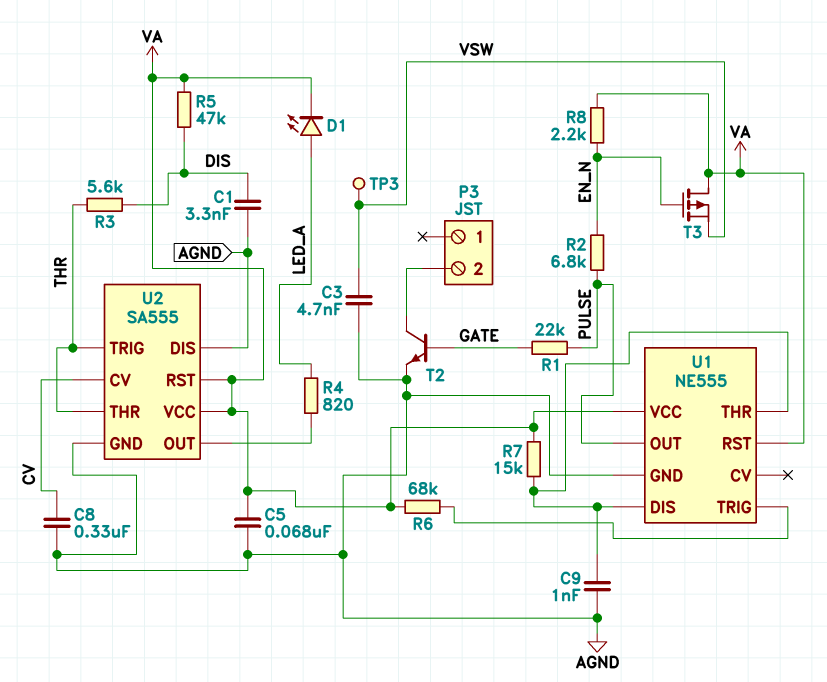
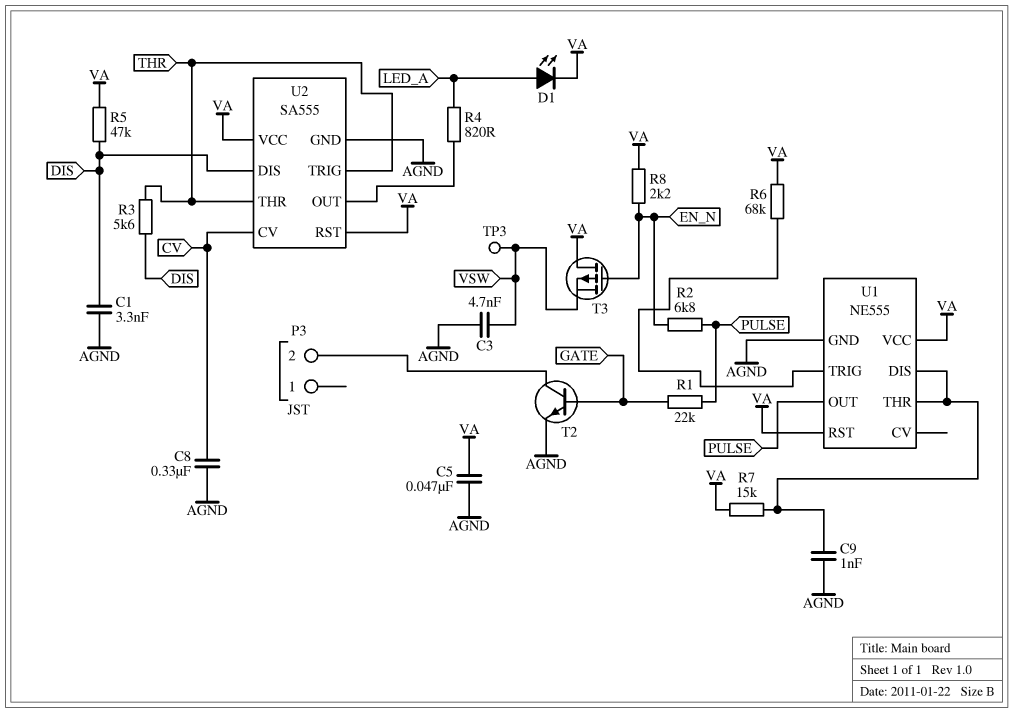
C5: 68nF (AGND, VA) -> 47nF (AGND, VA)
U2 pin DIS: AGND -> DIS

